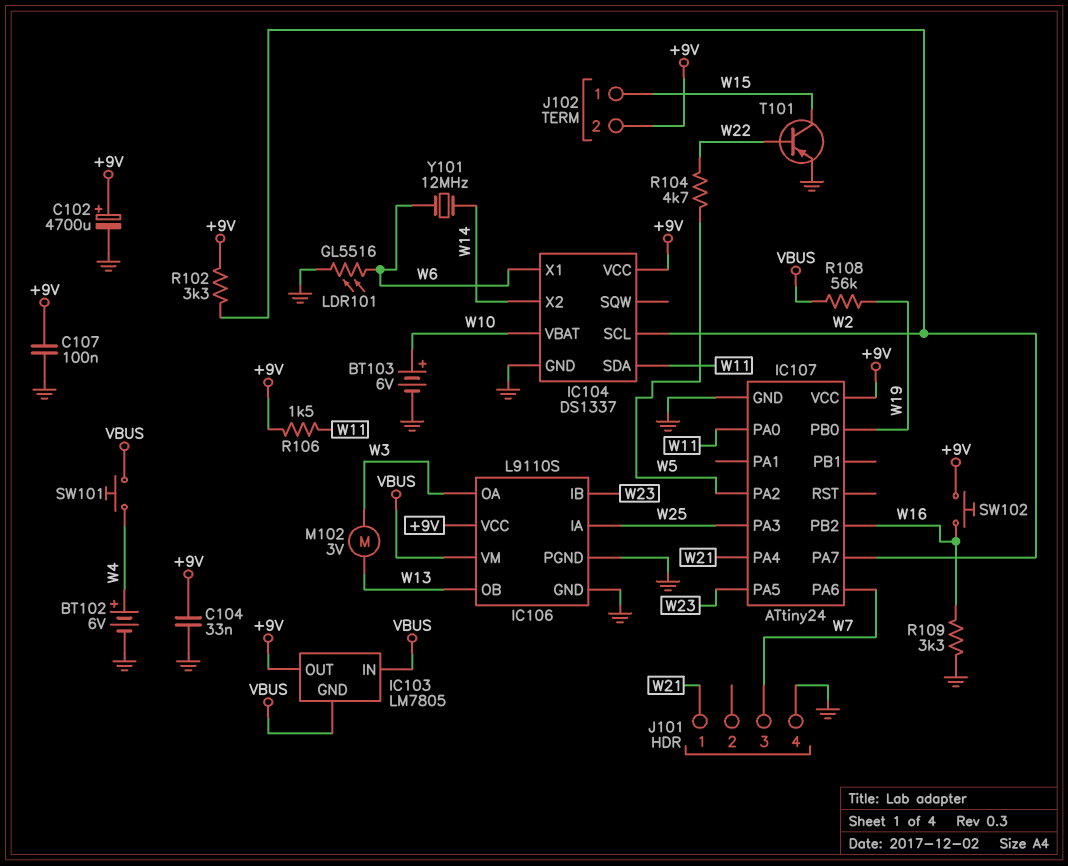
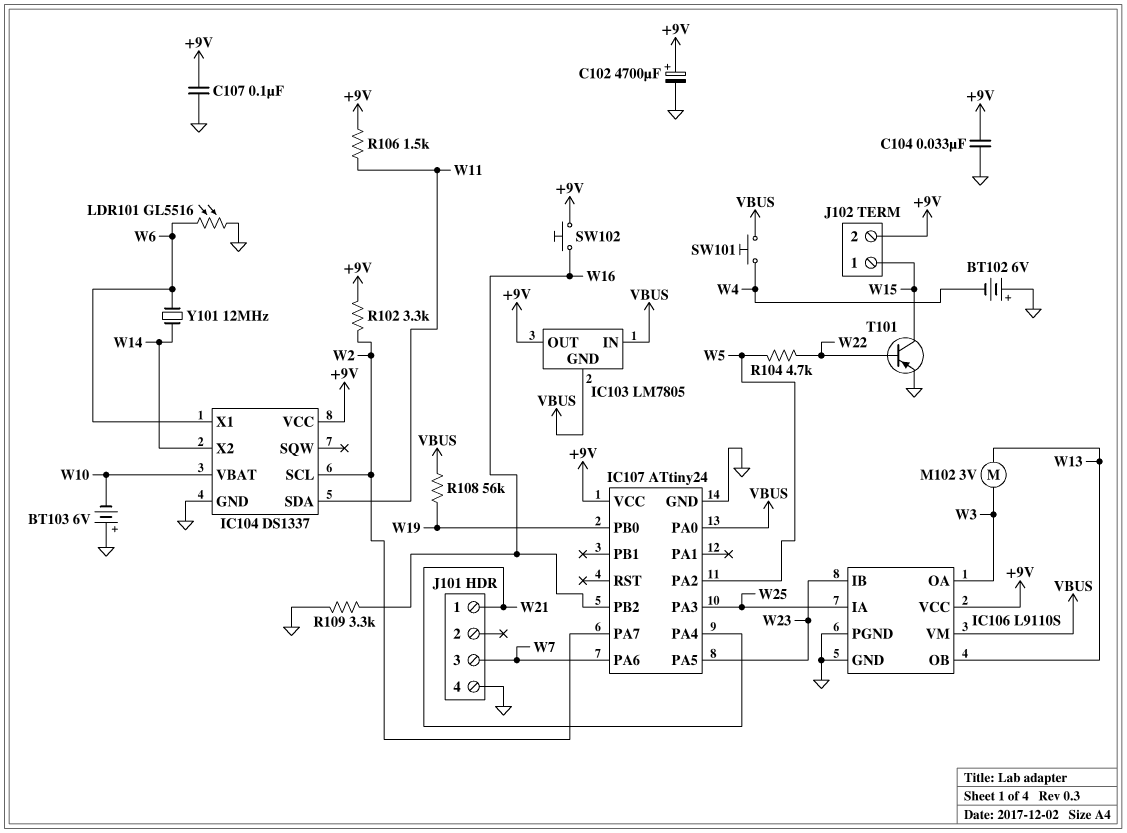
BT102: 6V (plus W4, minus GND) -> 6V (plus GND, minus W4)
BT103: 6V (plus W10, minus GND) -> 6V (plus GND, minus W10)
IC107 pin PA0: W11 -> VBUS

